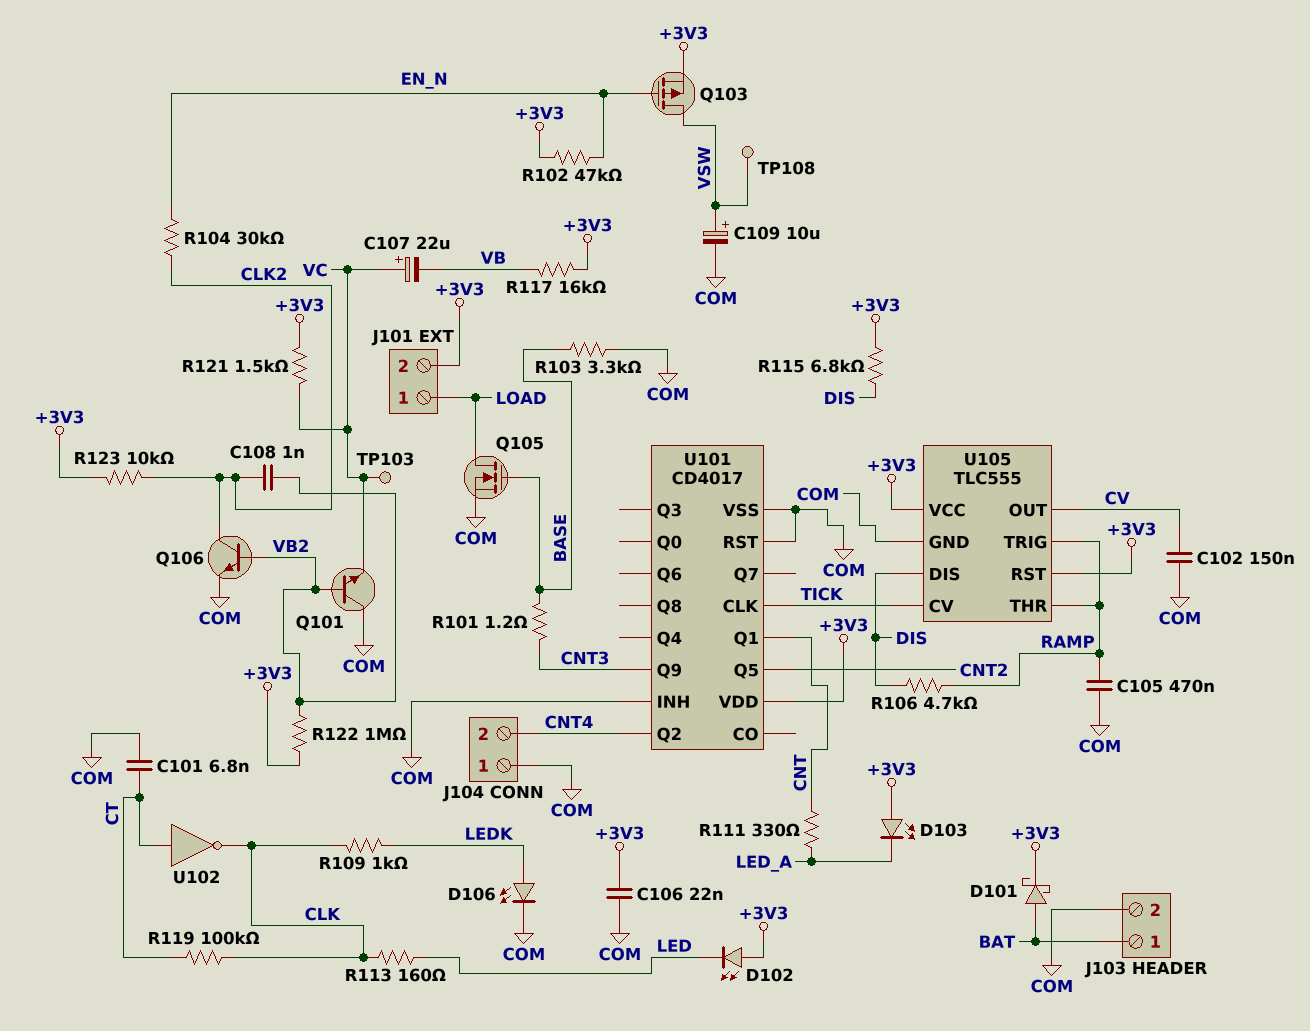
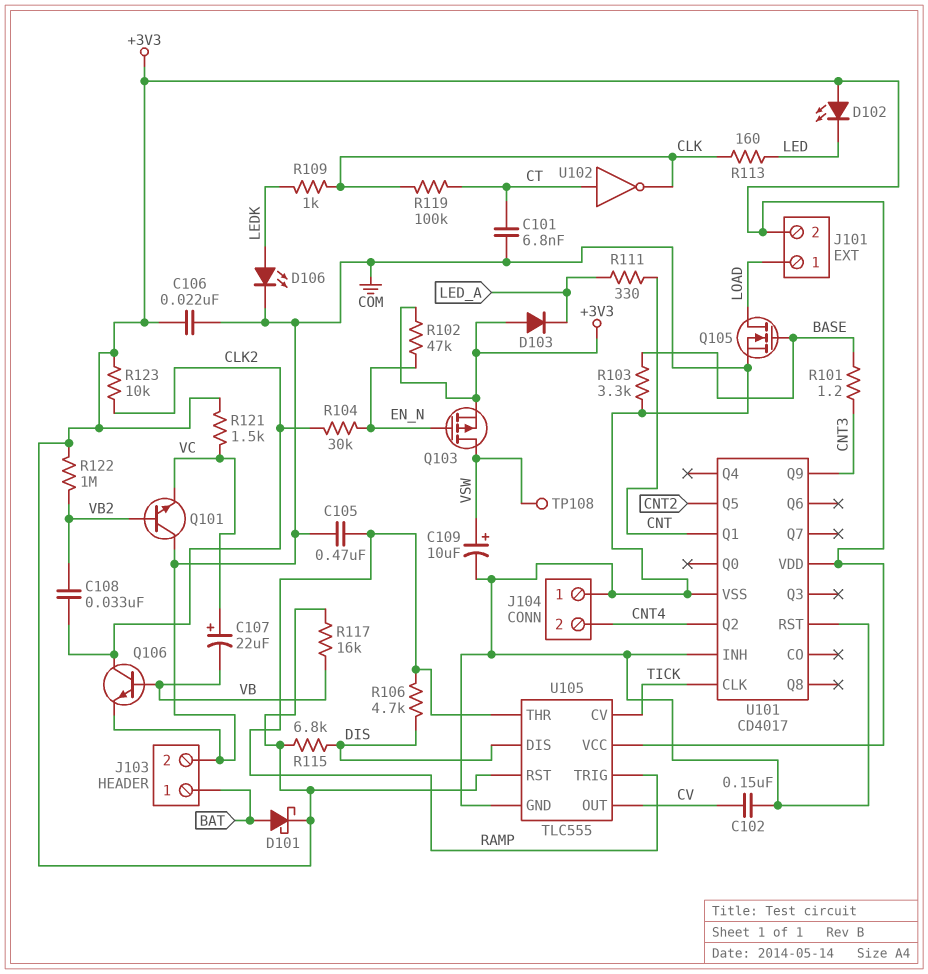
C108: 1nF (CLK2, VB2) -> 33nF (CLK2, VB2)
D103: LED (A +3V3, K LED_A) -> diode (A +3V3, K LED_A)
Q106: NPN (B VB2, C CLK2, E COM) -> NPN (B VB, C CLK2, E COM)
TP103: test point (VC) -> none

